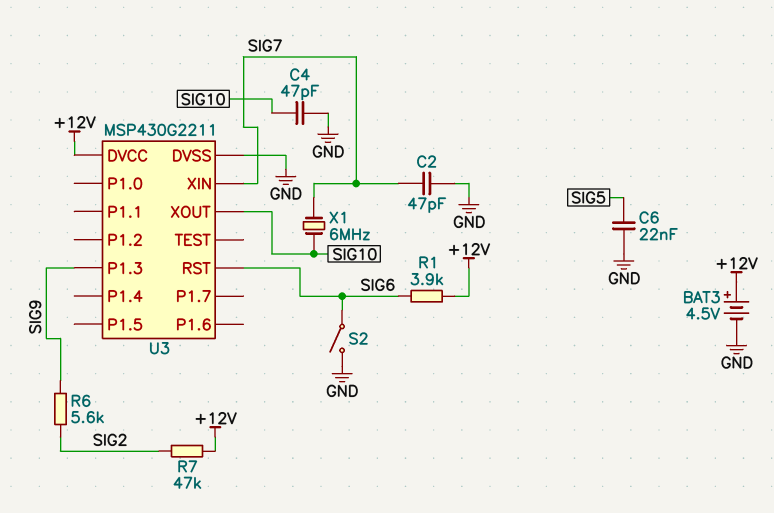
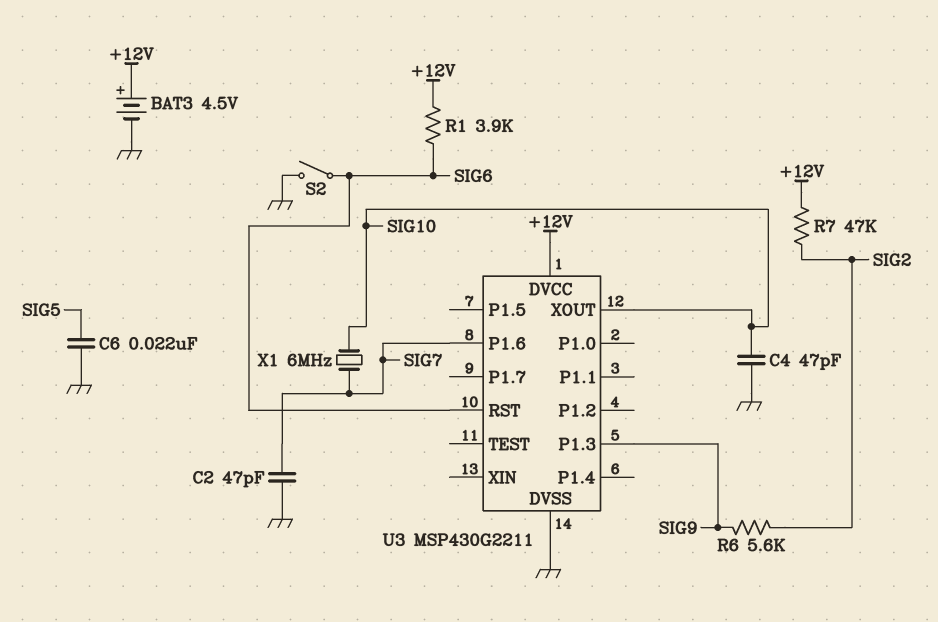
U3 pin P1.6: none -> SIG7
U3 pin XIN: SIG7 -> none

